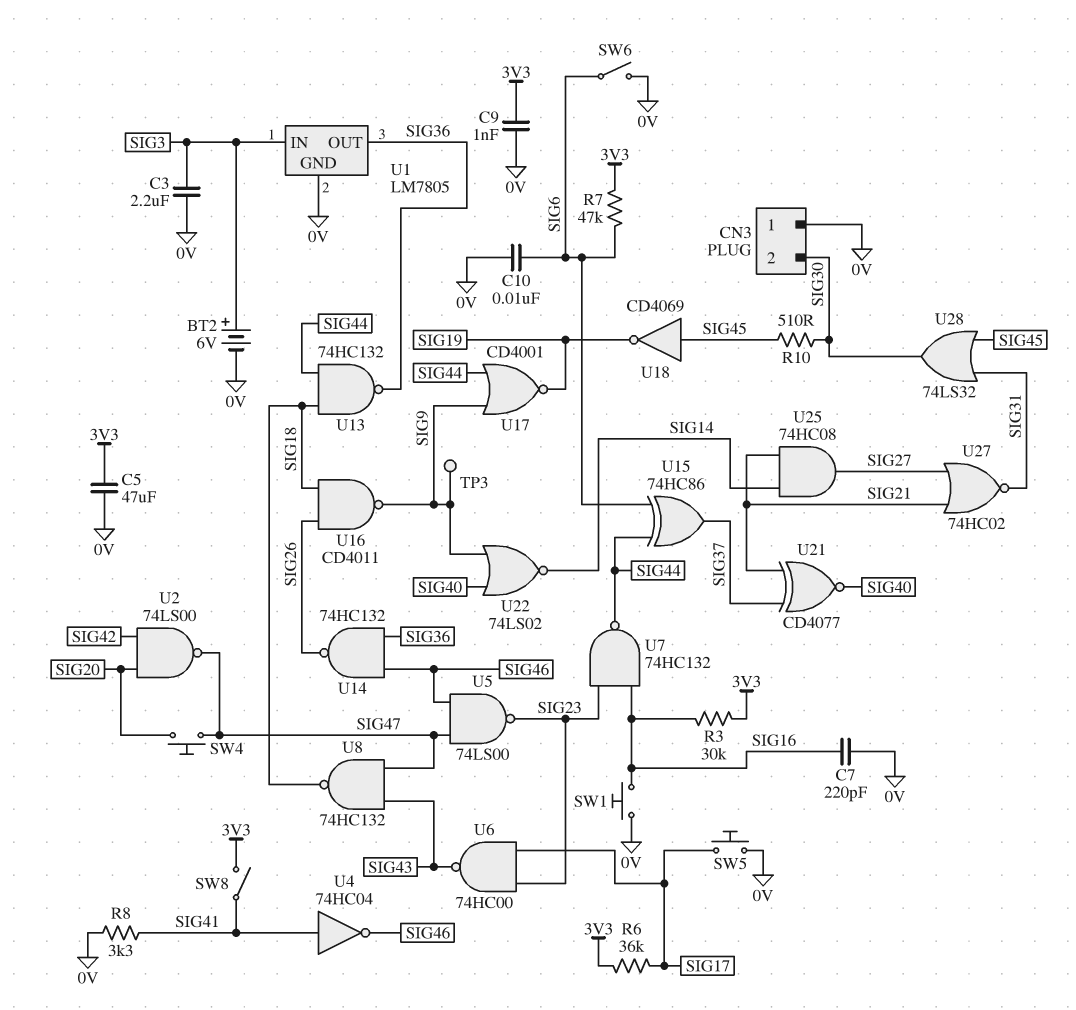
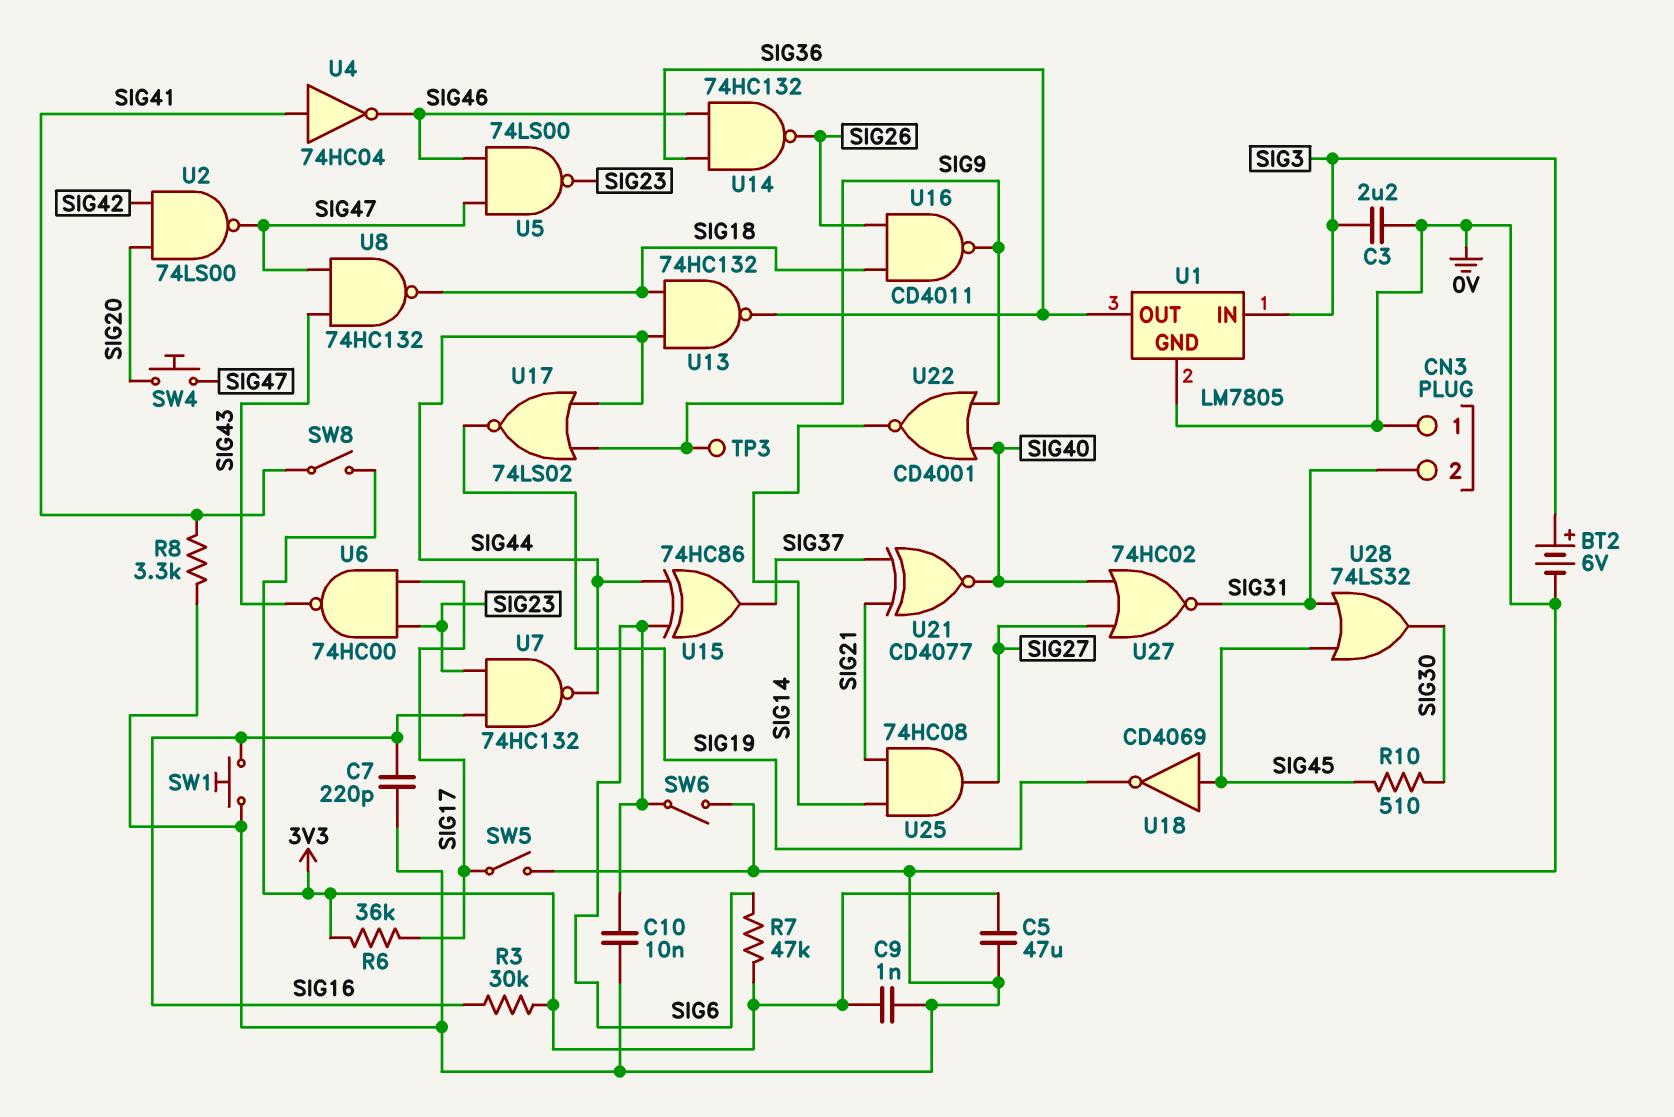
CN3 pin 2: SIG30 -> SIG31
SW5: button (0V, SIG17) -> switch (0V, SIG17)
U17: NOR CD4001 (in SIG9, in SIG44, out SIG19) -> NOR 74LS02 (in SIG9, in SIG44, out SIG19)
U22: NOR 74LS02 (in SIG9, in SIG40, out SIG14) -> NOR CD4001 (in SIG9, in SIG40, out SIG14)
U27: NOR 74HC02 (in SIG21, in SIG27, out SIG31) -> NOR 74HC02 (in SIG27, in SIG40, out SIG31)

